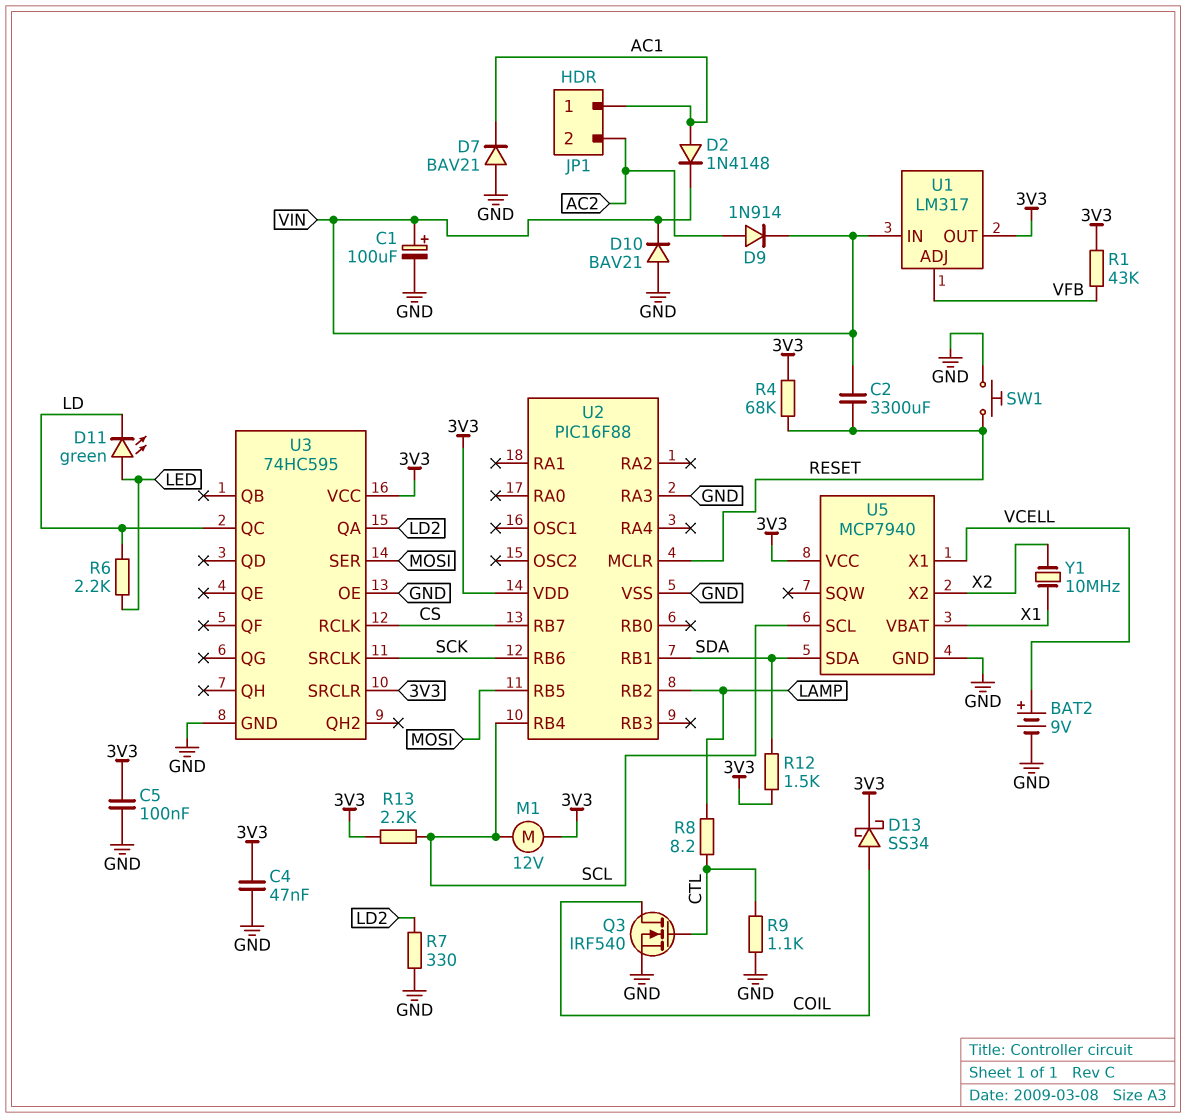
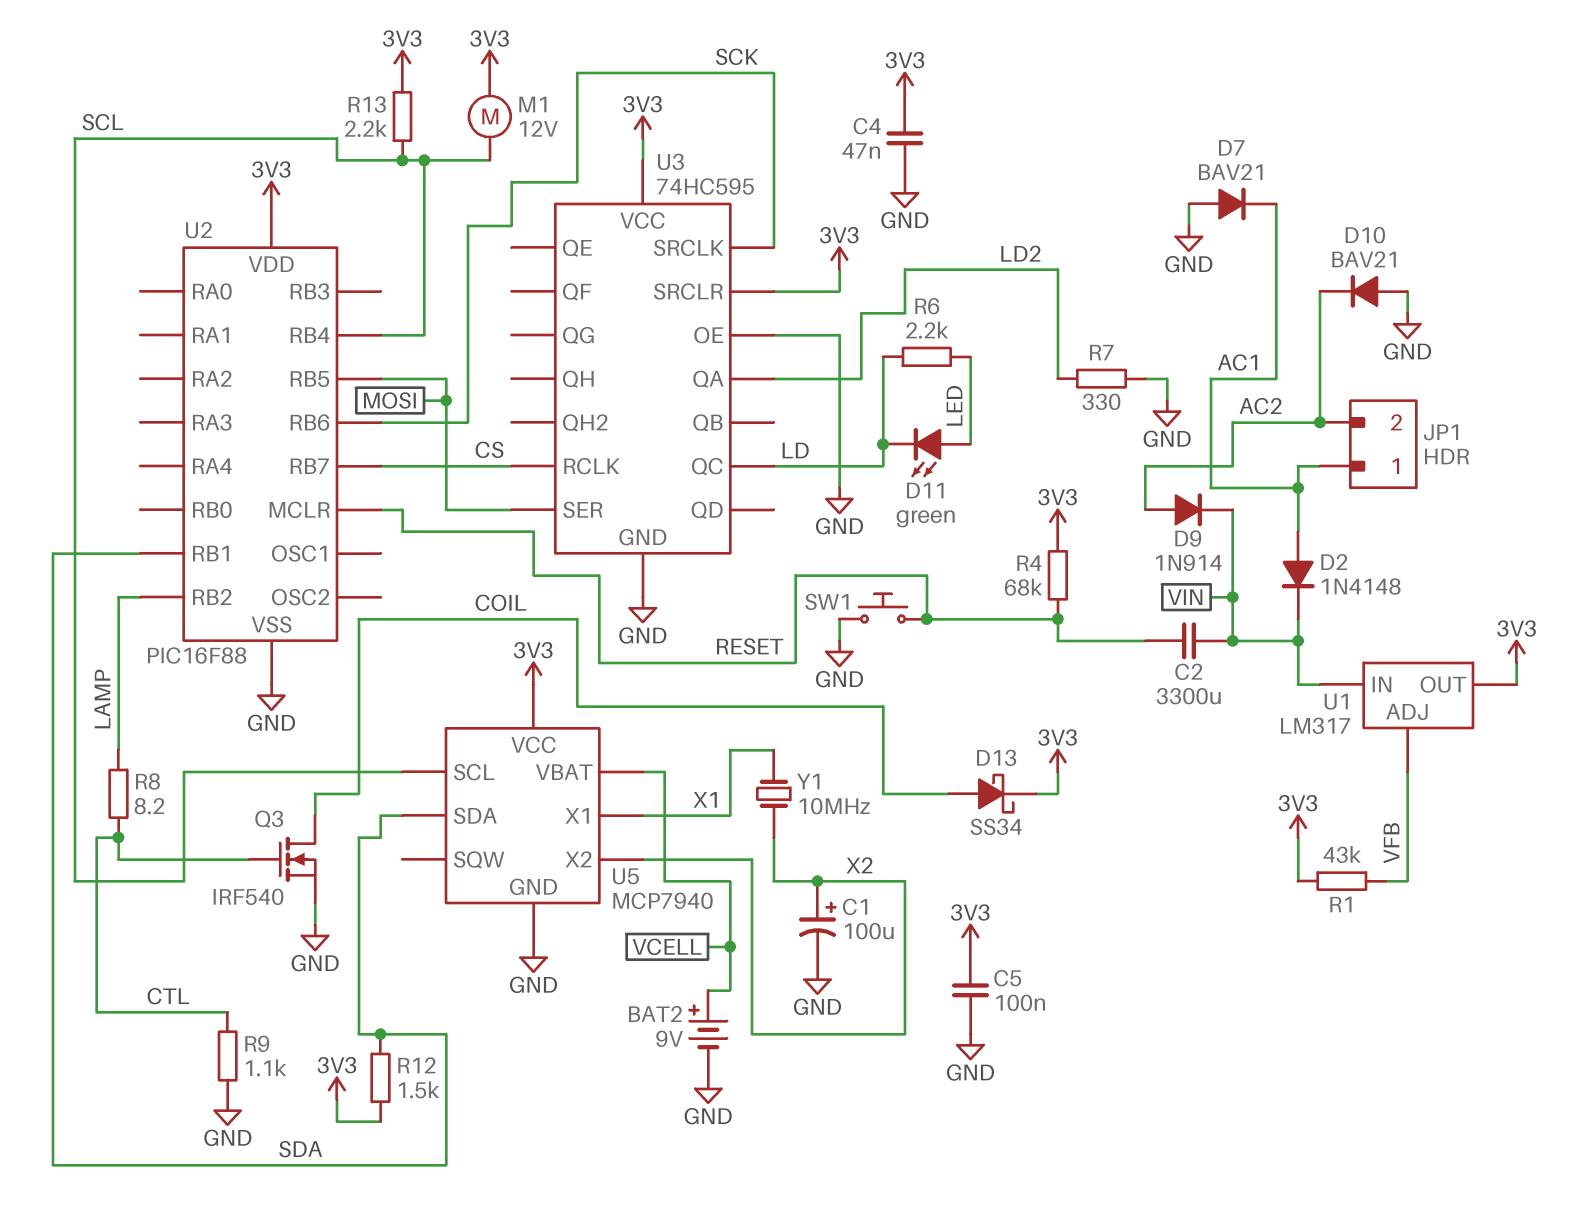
C1: 100uF (plus VIN, minus GND) -> 100uF (plus X2, minus GND)
D10: diode BAV21 (A GND, K VIN) -> diode BAV21 (A GND, K AC2)
U2 pin RA3: GND -> none
U5 pin VBAT: X1 -> VCELL
U5 pin X1: VCELL -> X1

